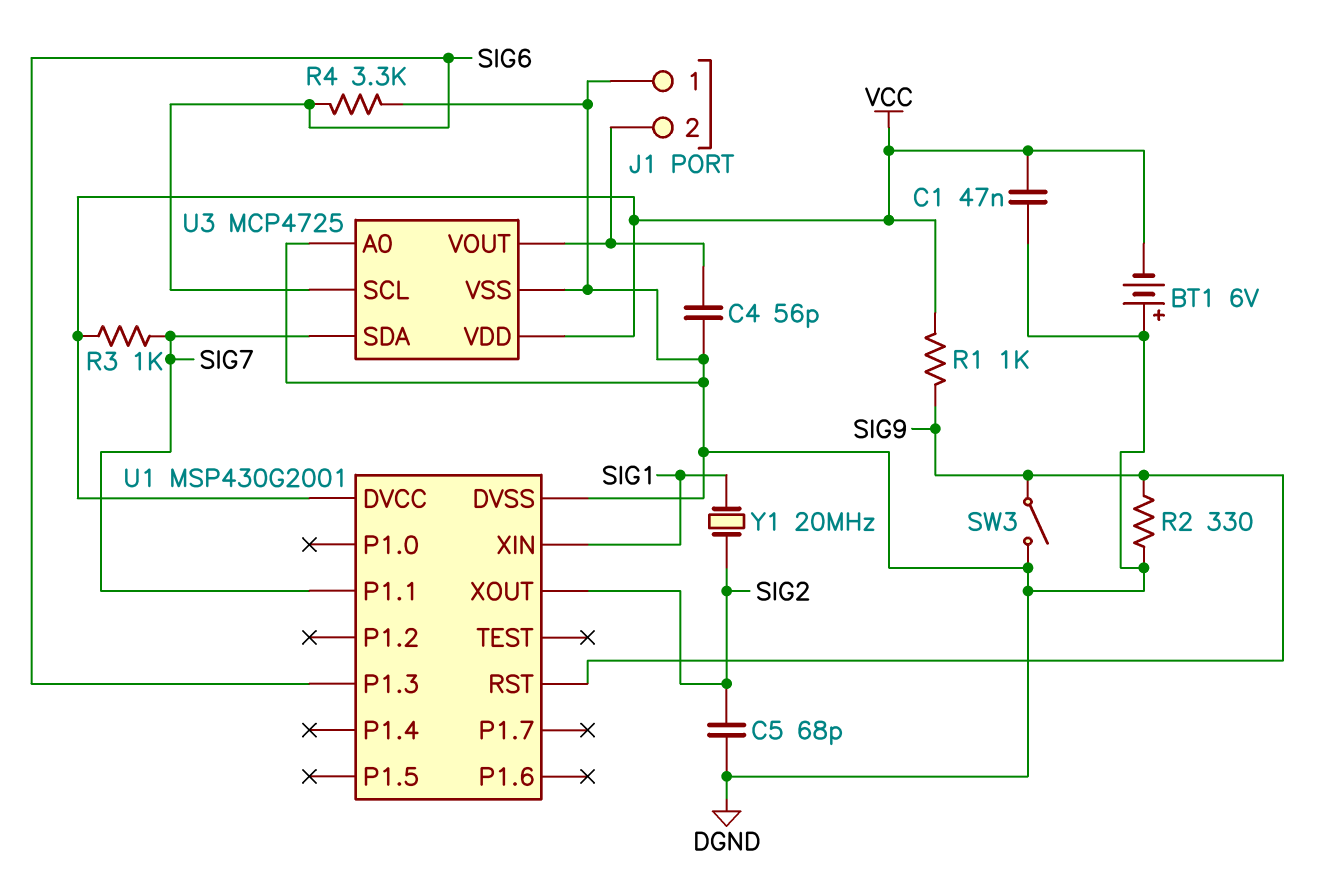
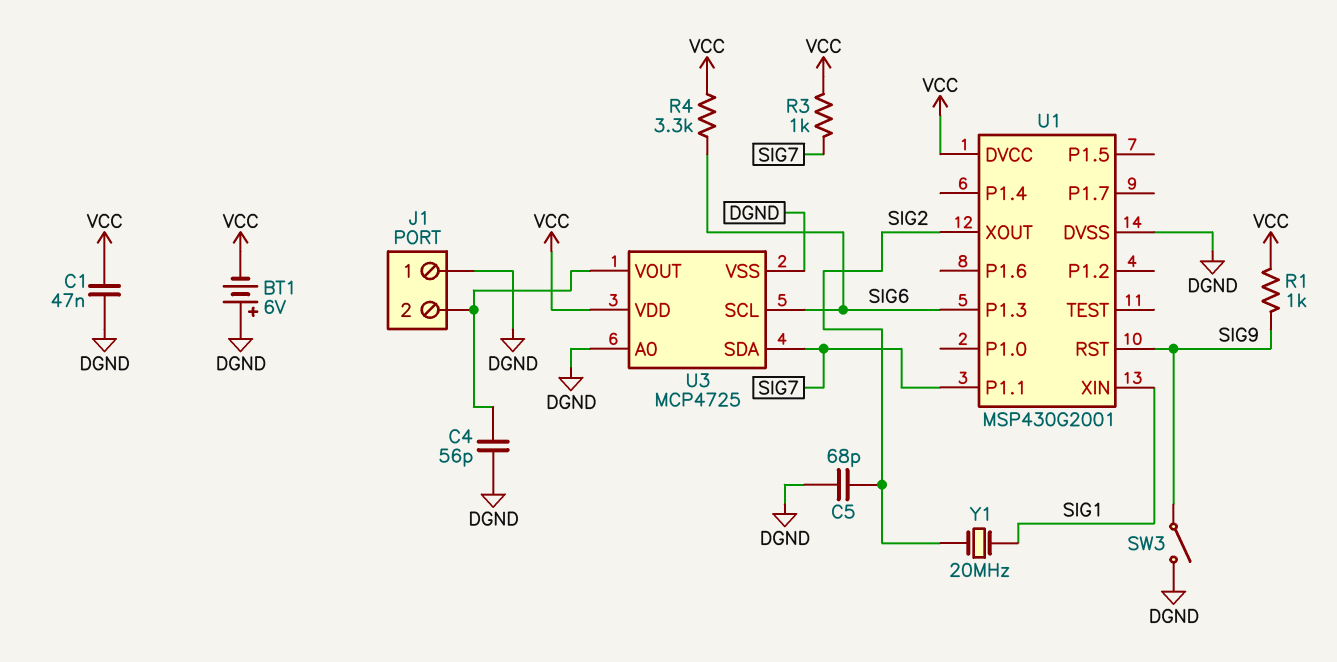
R2: 330 (DGND, SIG9) -> none
R4: 3.3k (DGND, SIG6) -> 3.3k (SIG6, VCC)

